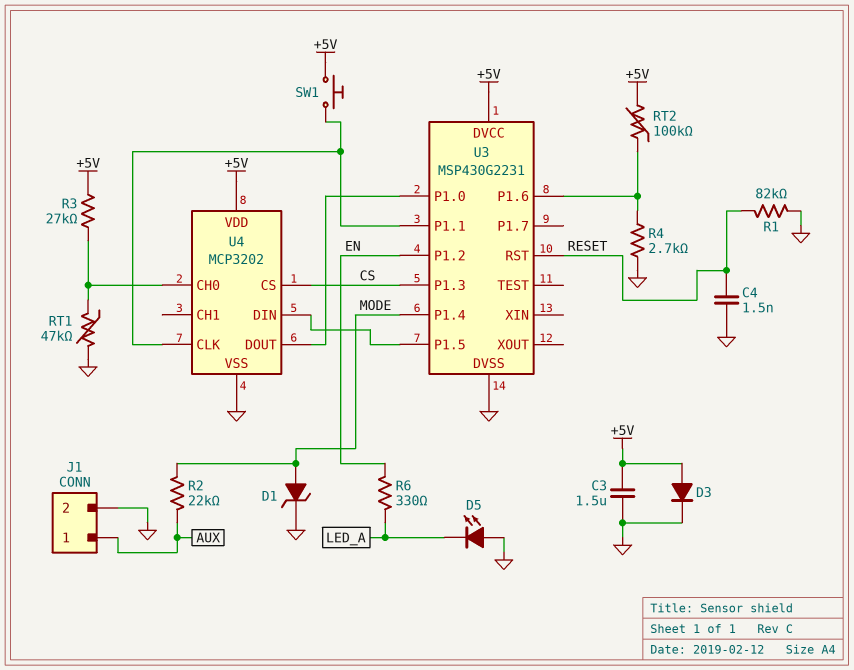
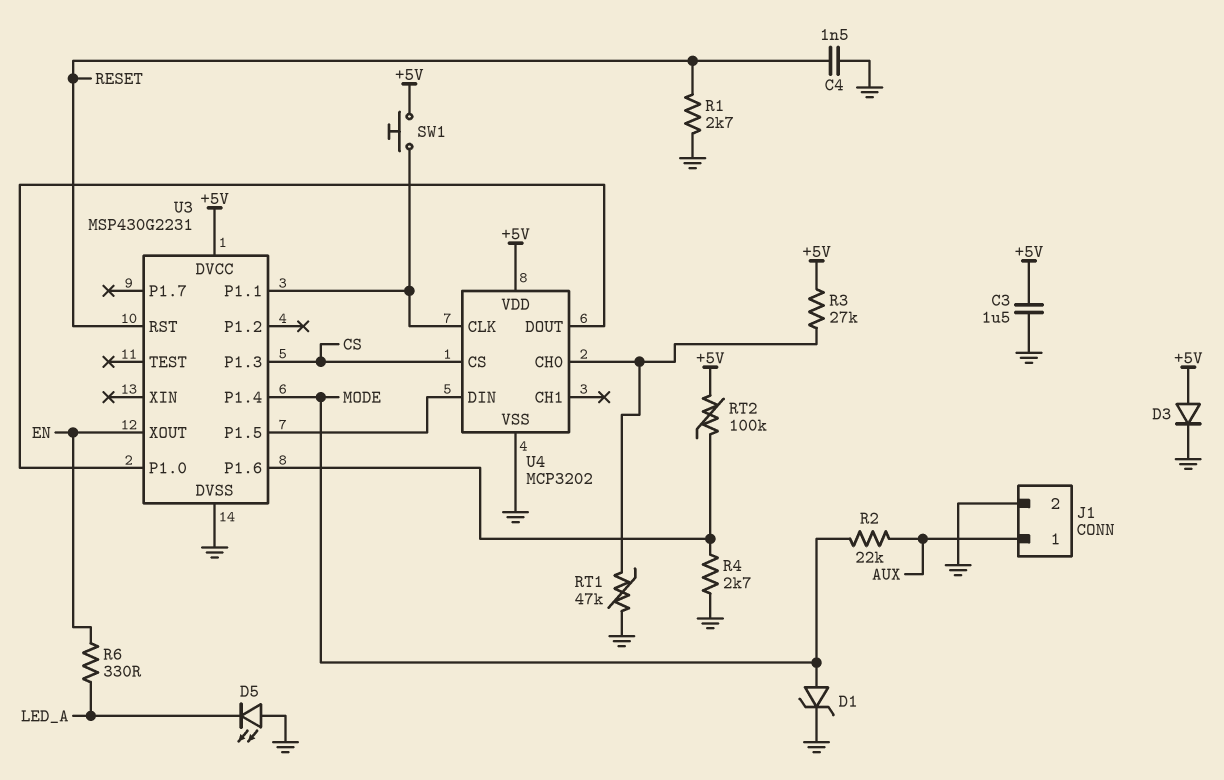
R1: 82k (GND, RESET) -> 2.7k (GND, RESET)
U3 pin P1.2: EN -> none
U3 pin XOUT: none -> EN

